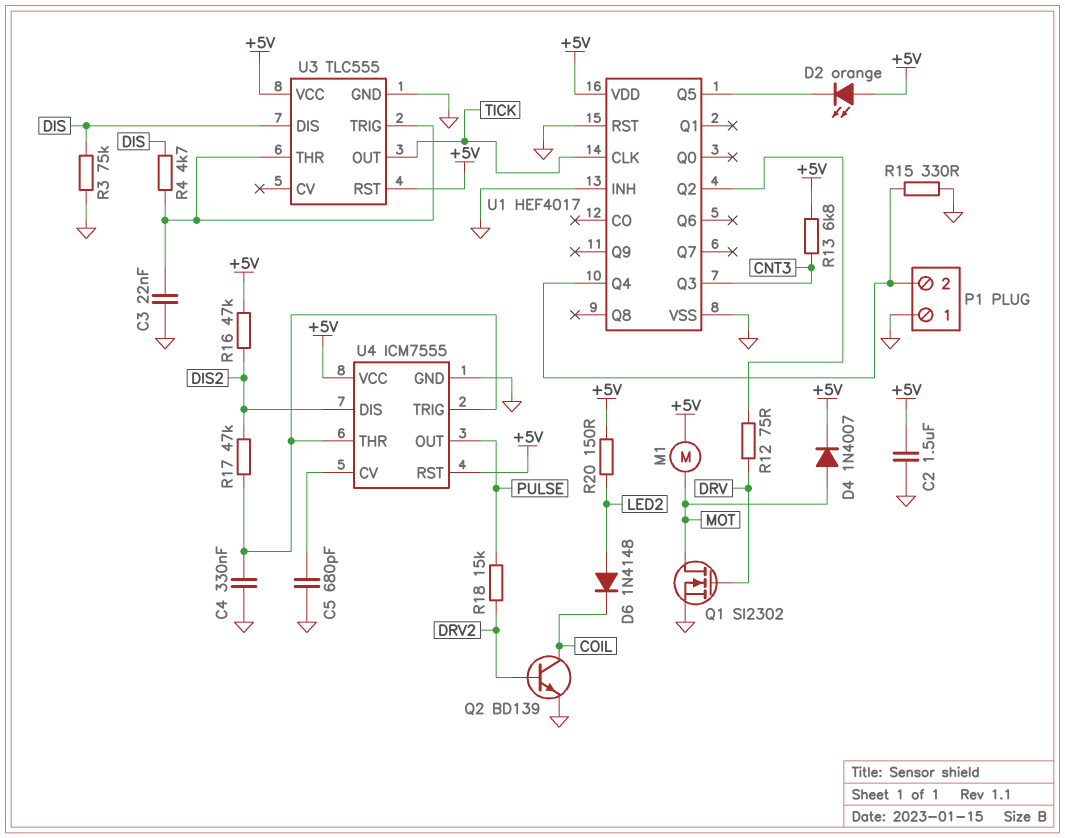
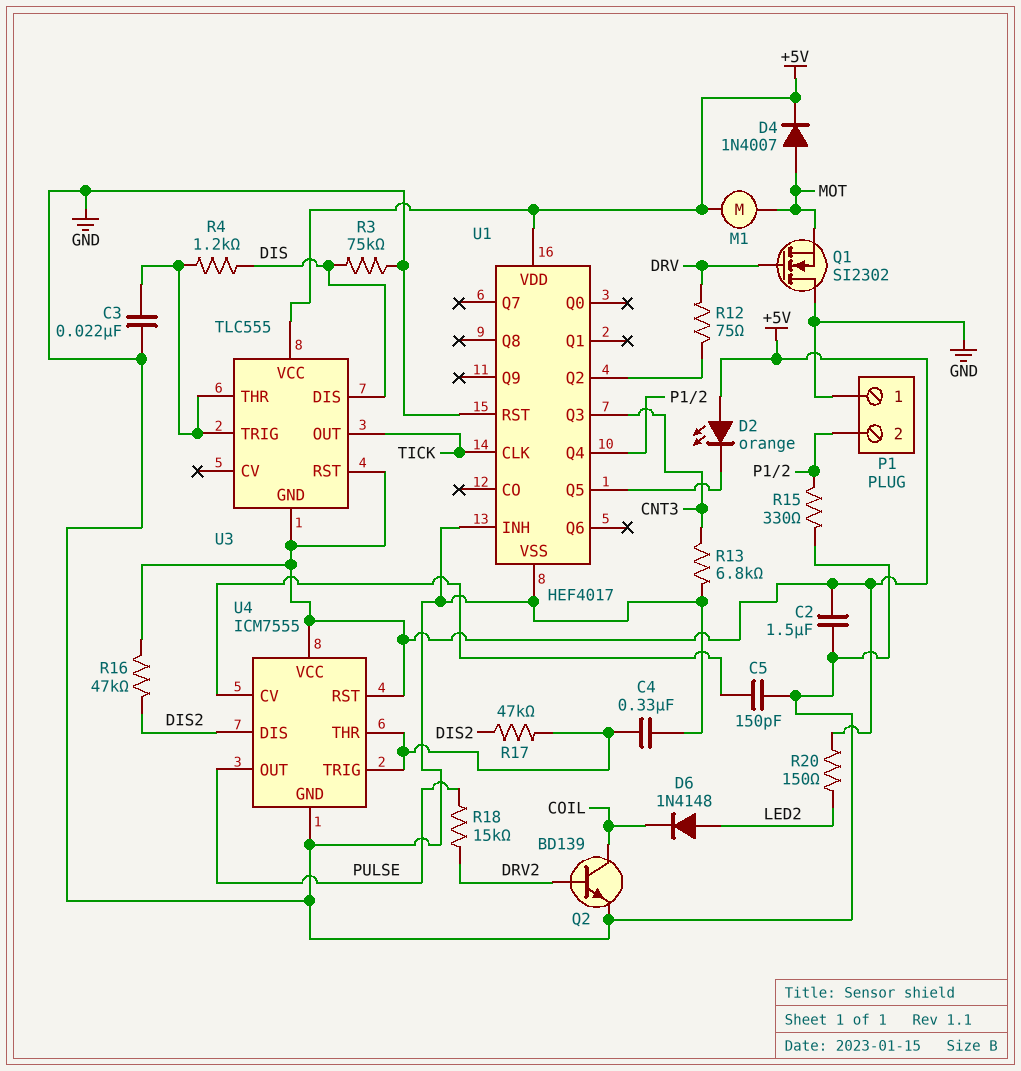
C5: 680pF (GND, U4/CV) -> 150pF (GND, U4/CV)
Q1: NMOS SI2302 (G DRV, D MOT, S GND) -> NMOS SI2302 (G DRV, D GND, S MOT)
R4: 4.7k (DIS, U3/THR) -> 1.2k (DIS, U3/THR)
R13: 6.8k (+5V, CNT3) -> 6.8k (CNT3, GND)
U3 pin GND: GND -> +5V

